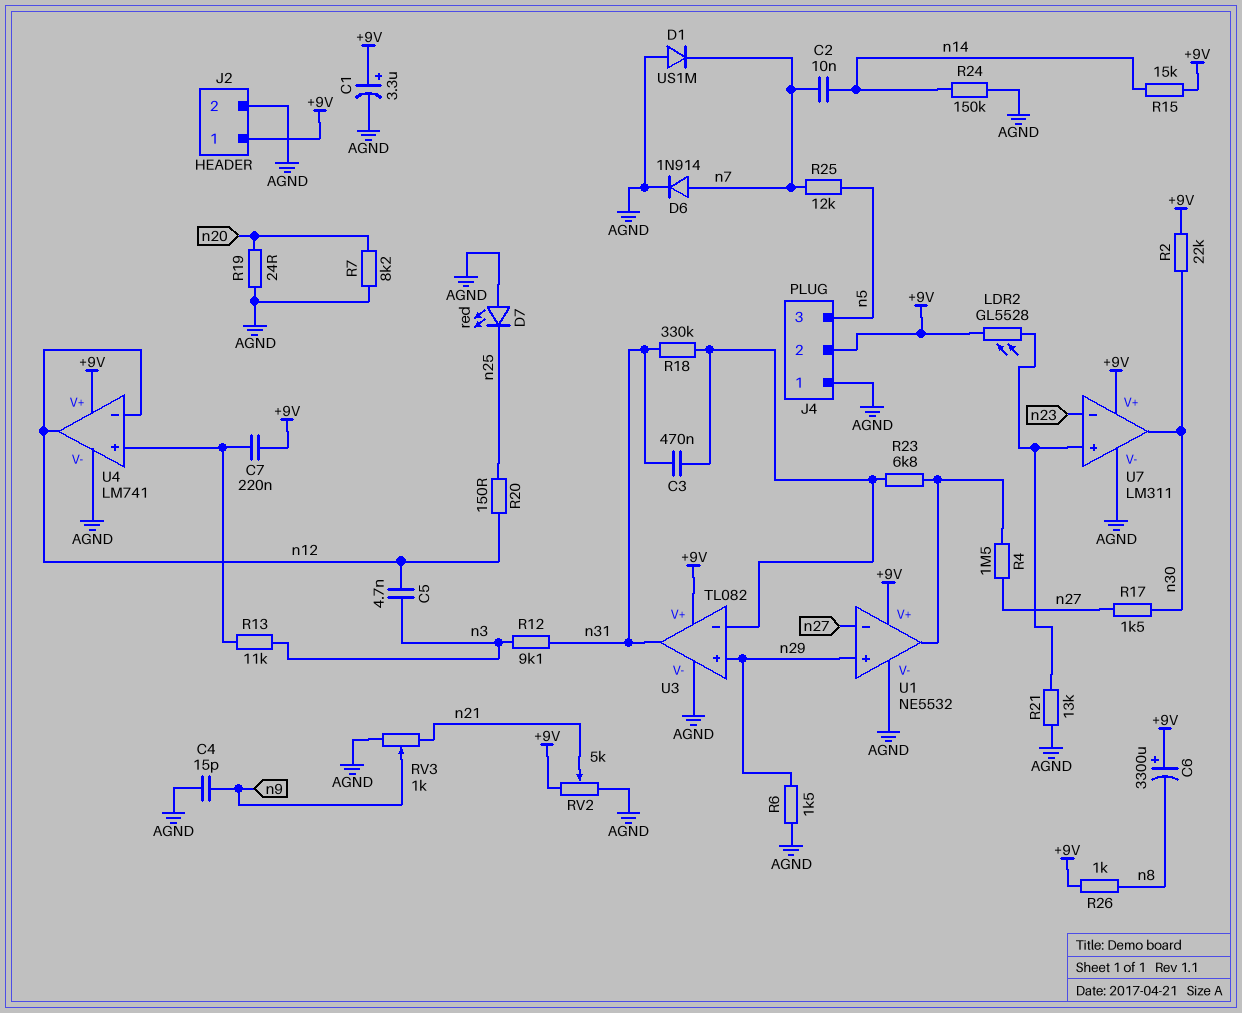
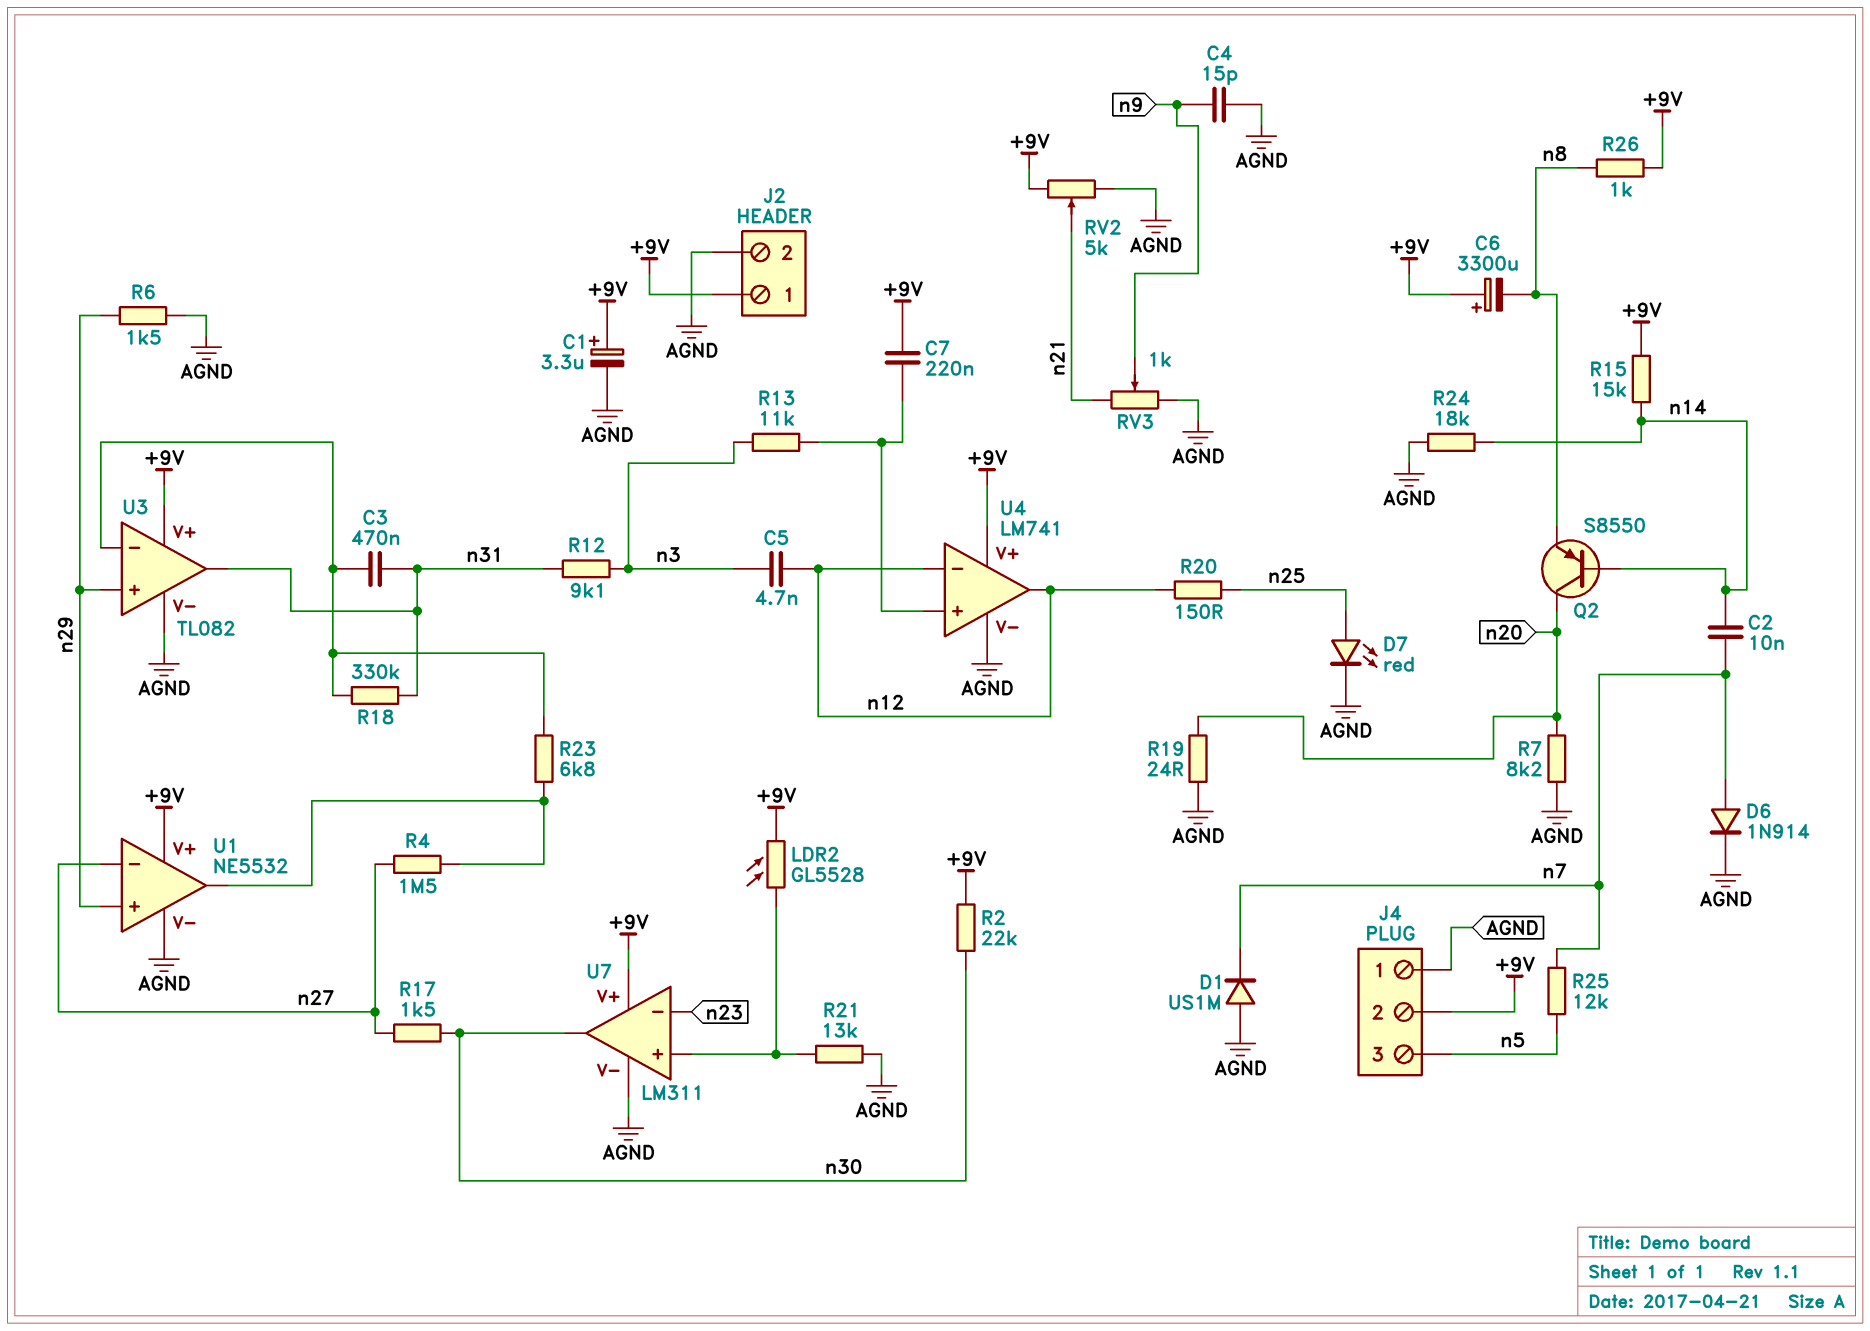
D7: LED red (A AGND, K n25) -> LED red (A n25, K AGND)
Q2: none -> PNP S8550 (B n14, C n20, E n8)
R24: 150k (AGND, n14) -> 18k (AGND, n14)

